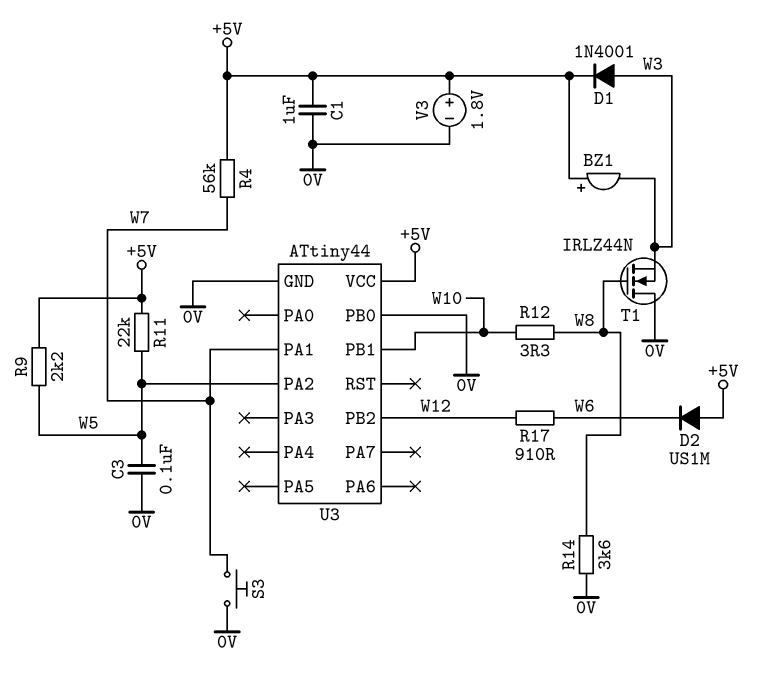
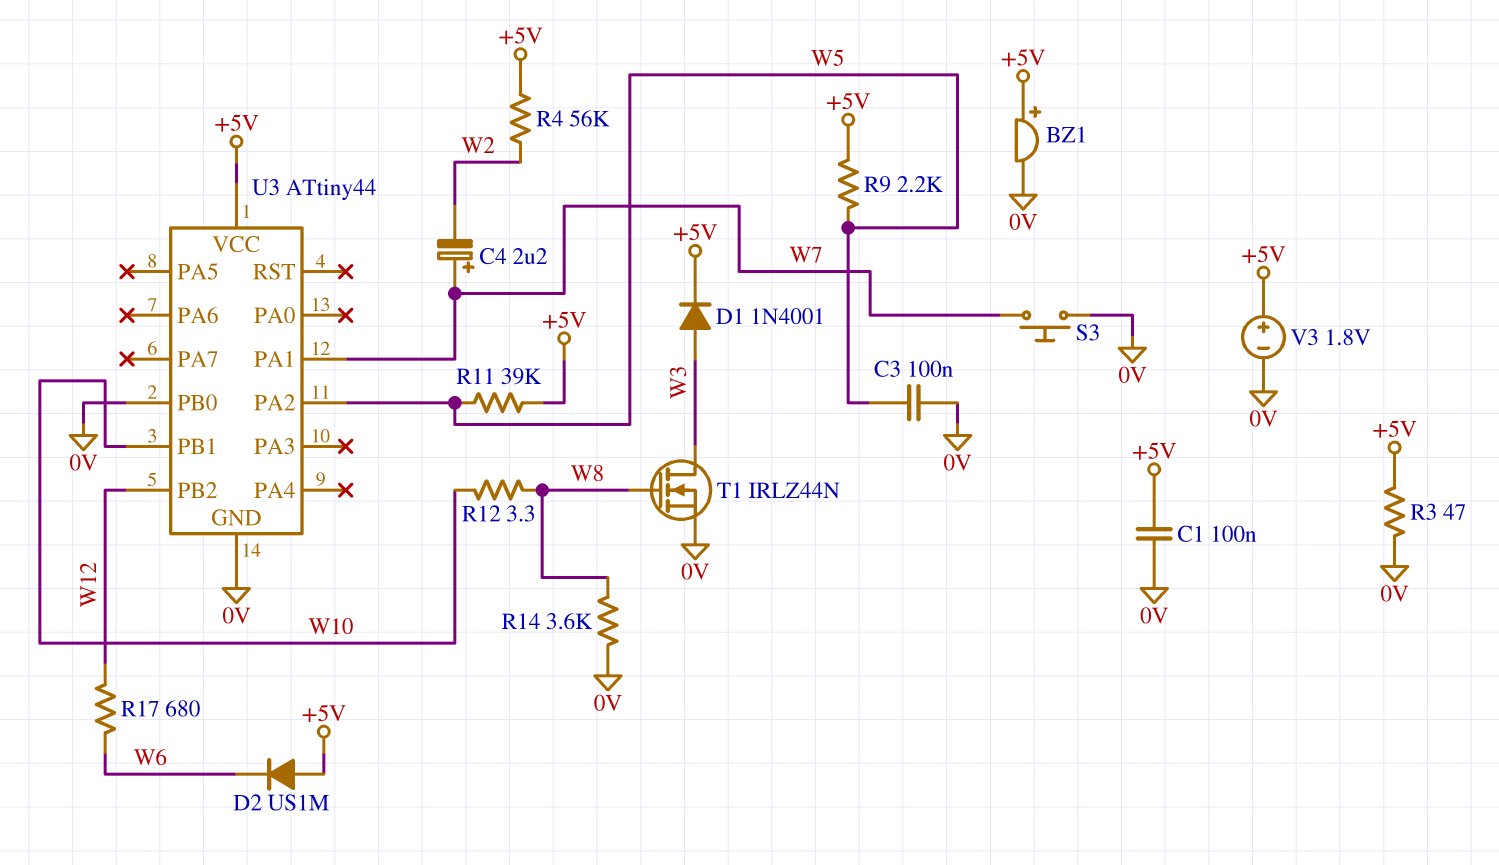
BZ1: buzzer (plus +5V, minus W3) -> buzzer (plus +5V, minus 0V)
C1: 1uF (+5V, 0V) -> 100nF (+5V, 0V)
C4: none -> 2.2uF (plus W7, minus W2)
R3: none -> 47 (+5V, 0V)
R4: 56k (+5V, W7) -> 56k (+5V, W2)
R11: 22k (+5V, W5) -> 39k (+5V, W5)
R17: 910 (W6, W12) -> 680 (W6, W12)
T1: NMOS IRLZ44N (G W8, D 0V, S W3) -> NMOS IRLZ44N (G W8, D W3, S 0V)

